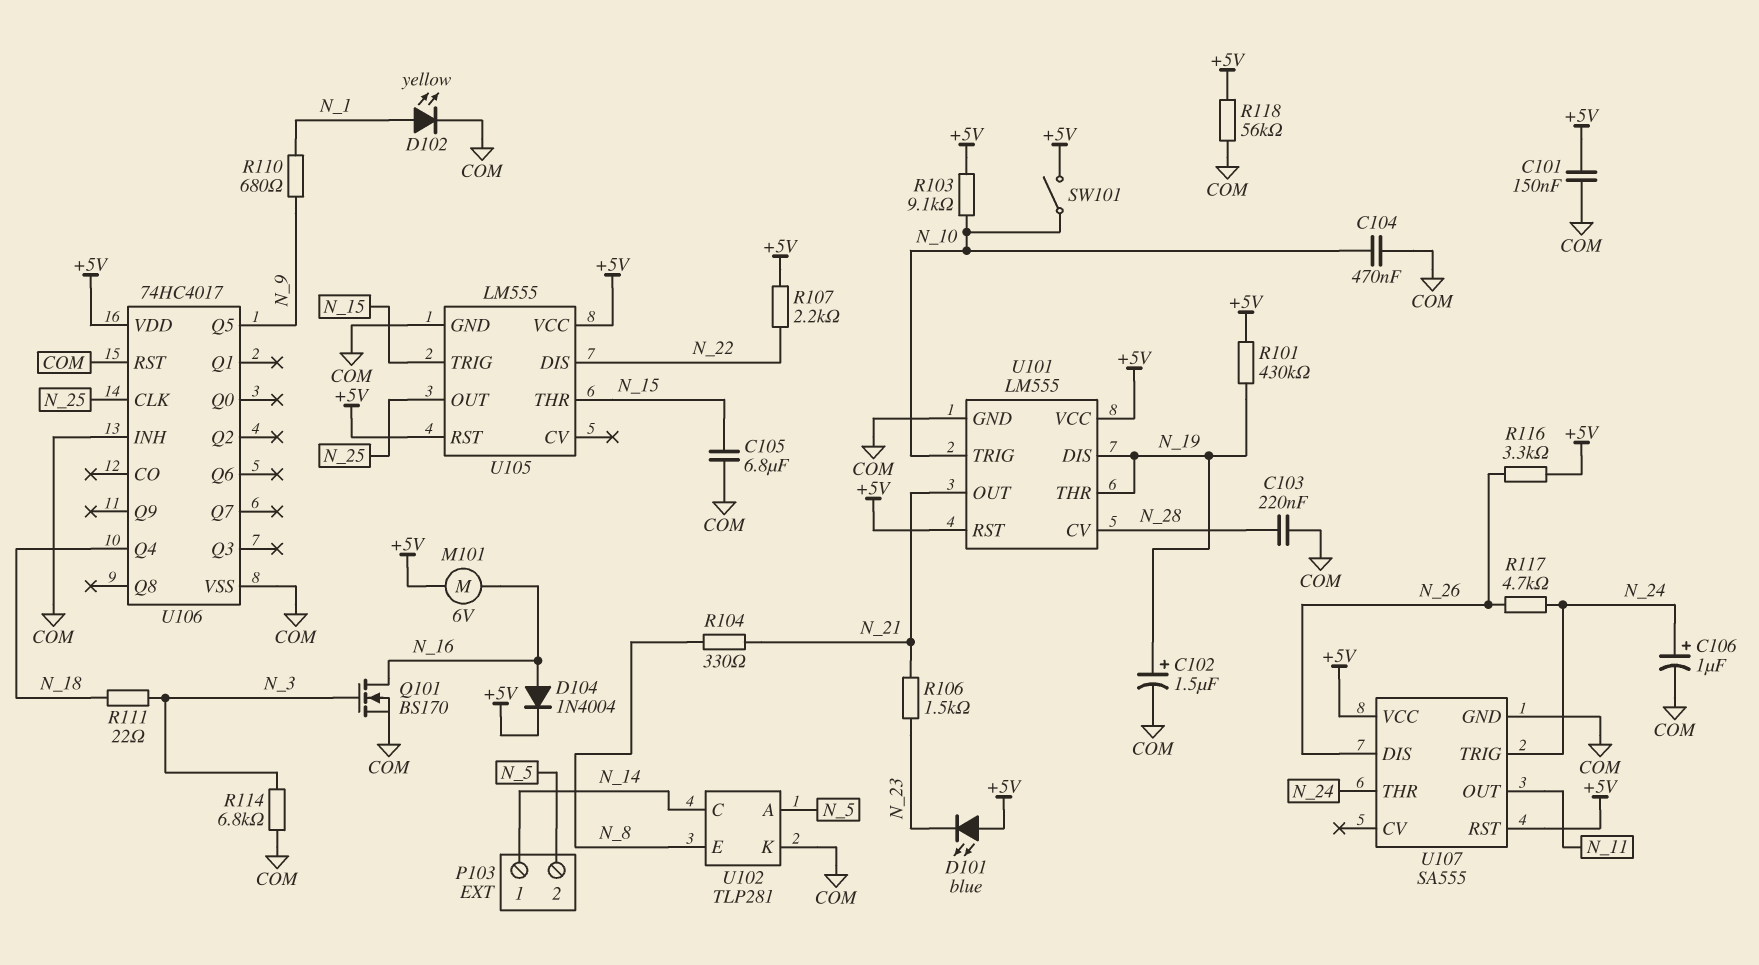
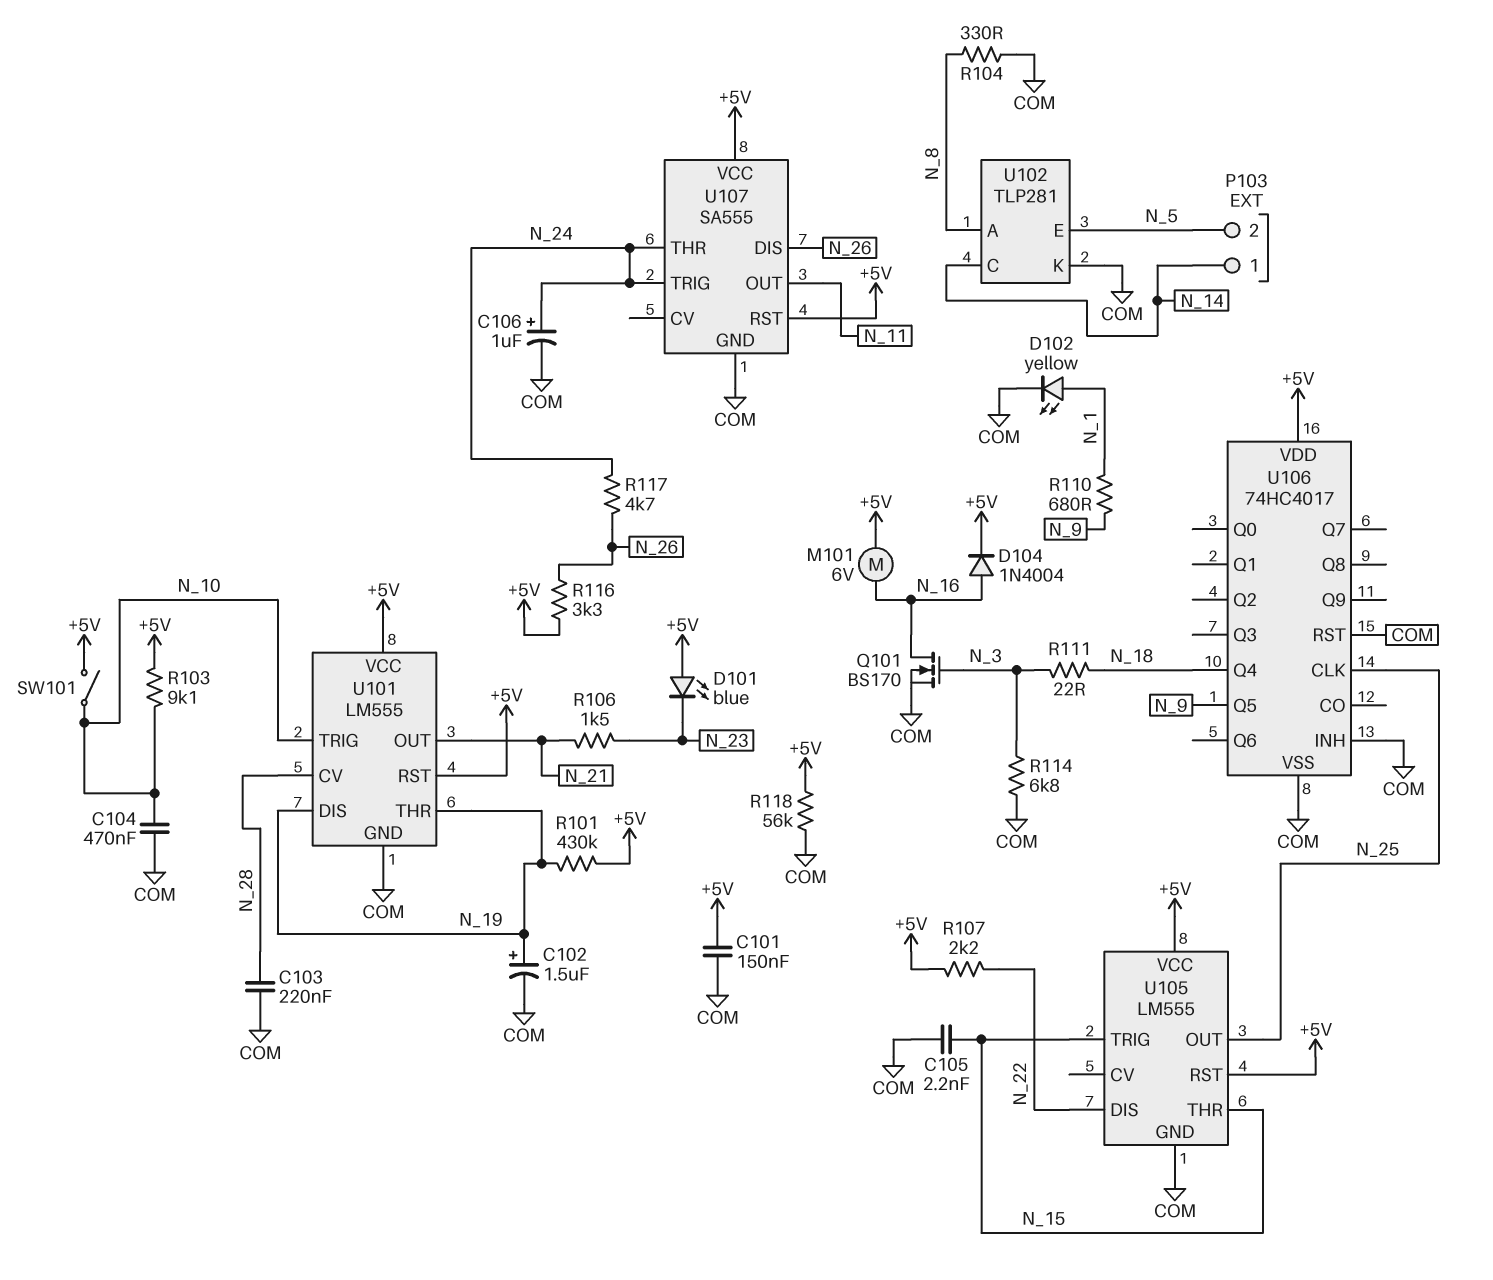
C105: 6.8uF (COM, N_15) -> 2.2nF (COM, N_15)
R104: 330 (N_8, N_21) -> 330 (COM, N_8)
U102 pin A: N_5 -> N_8
U102 pin E: N_8 -> N_5

